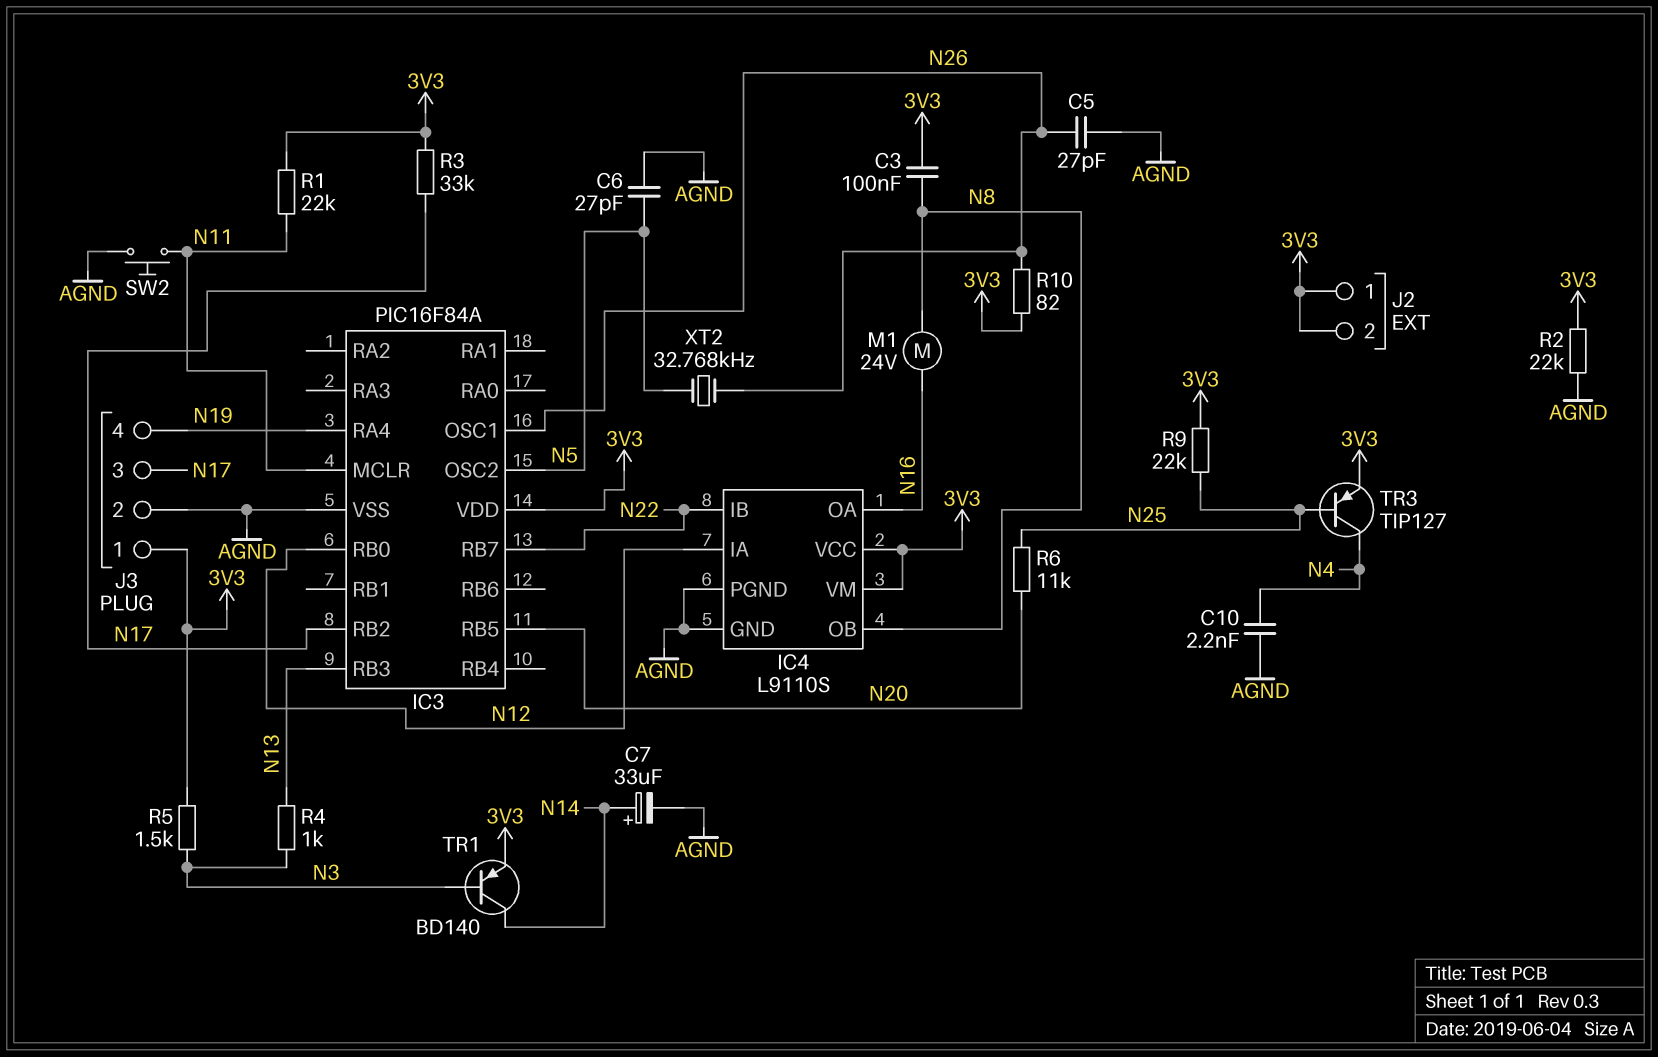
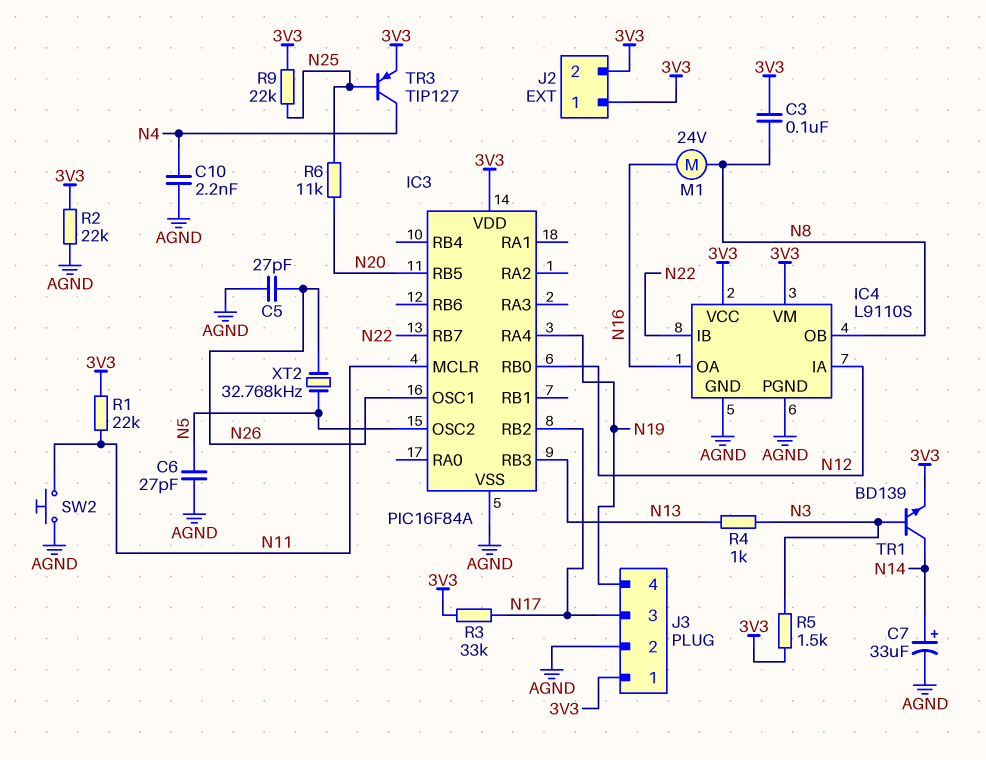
R10: 82 (3V3, N26) -> none
TR1: PNP BD140 (B N3, C N14, E 3V3) -> NPN BD139 (B N3, C N14, E 3V3)

